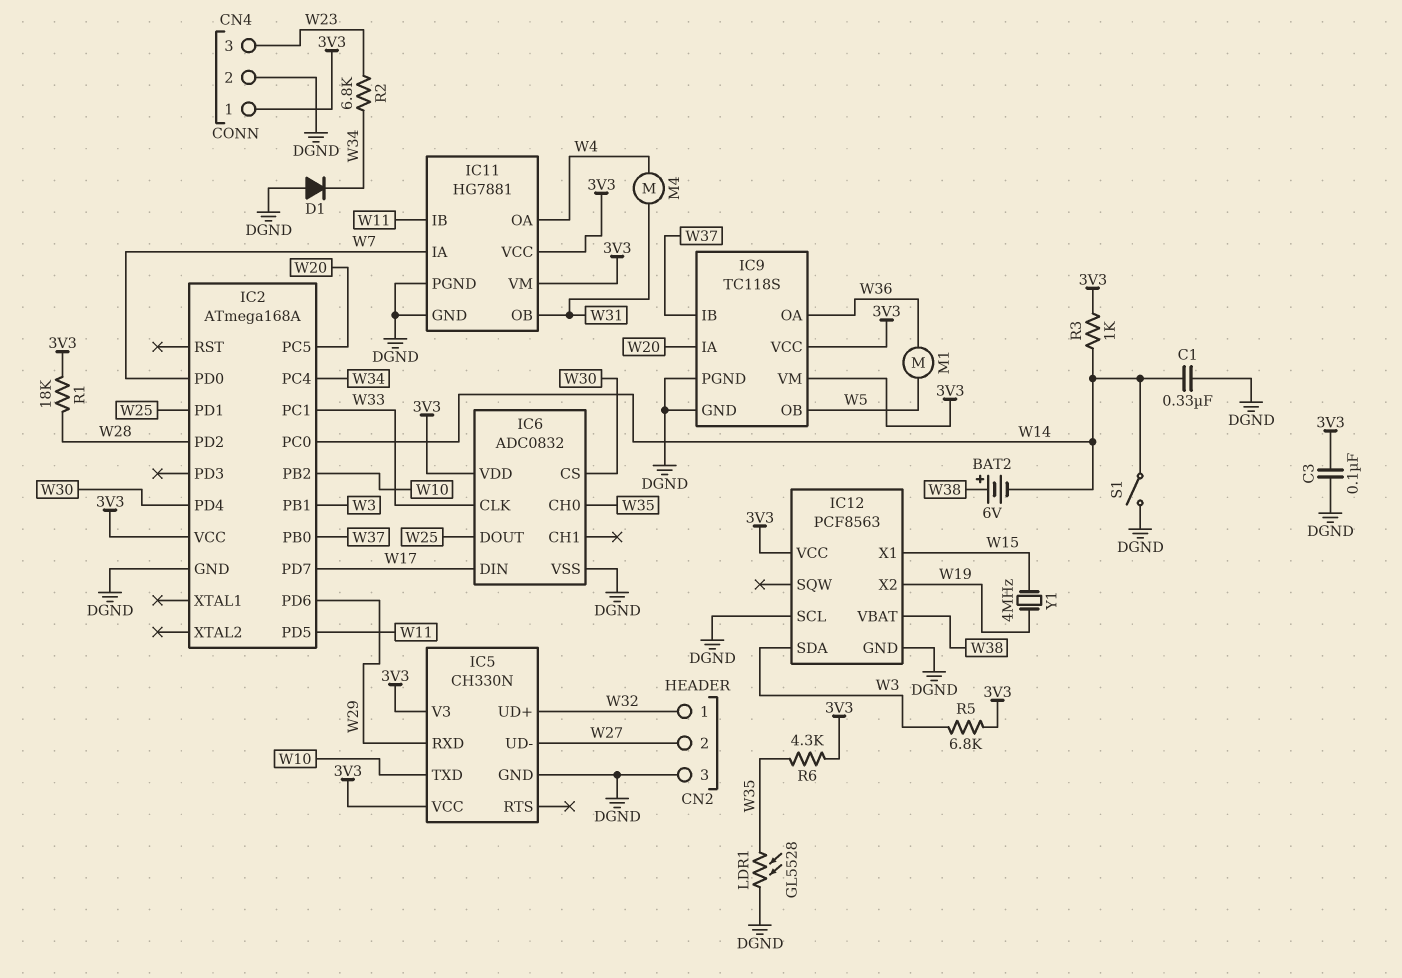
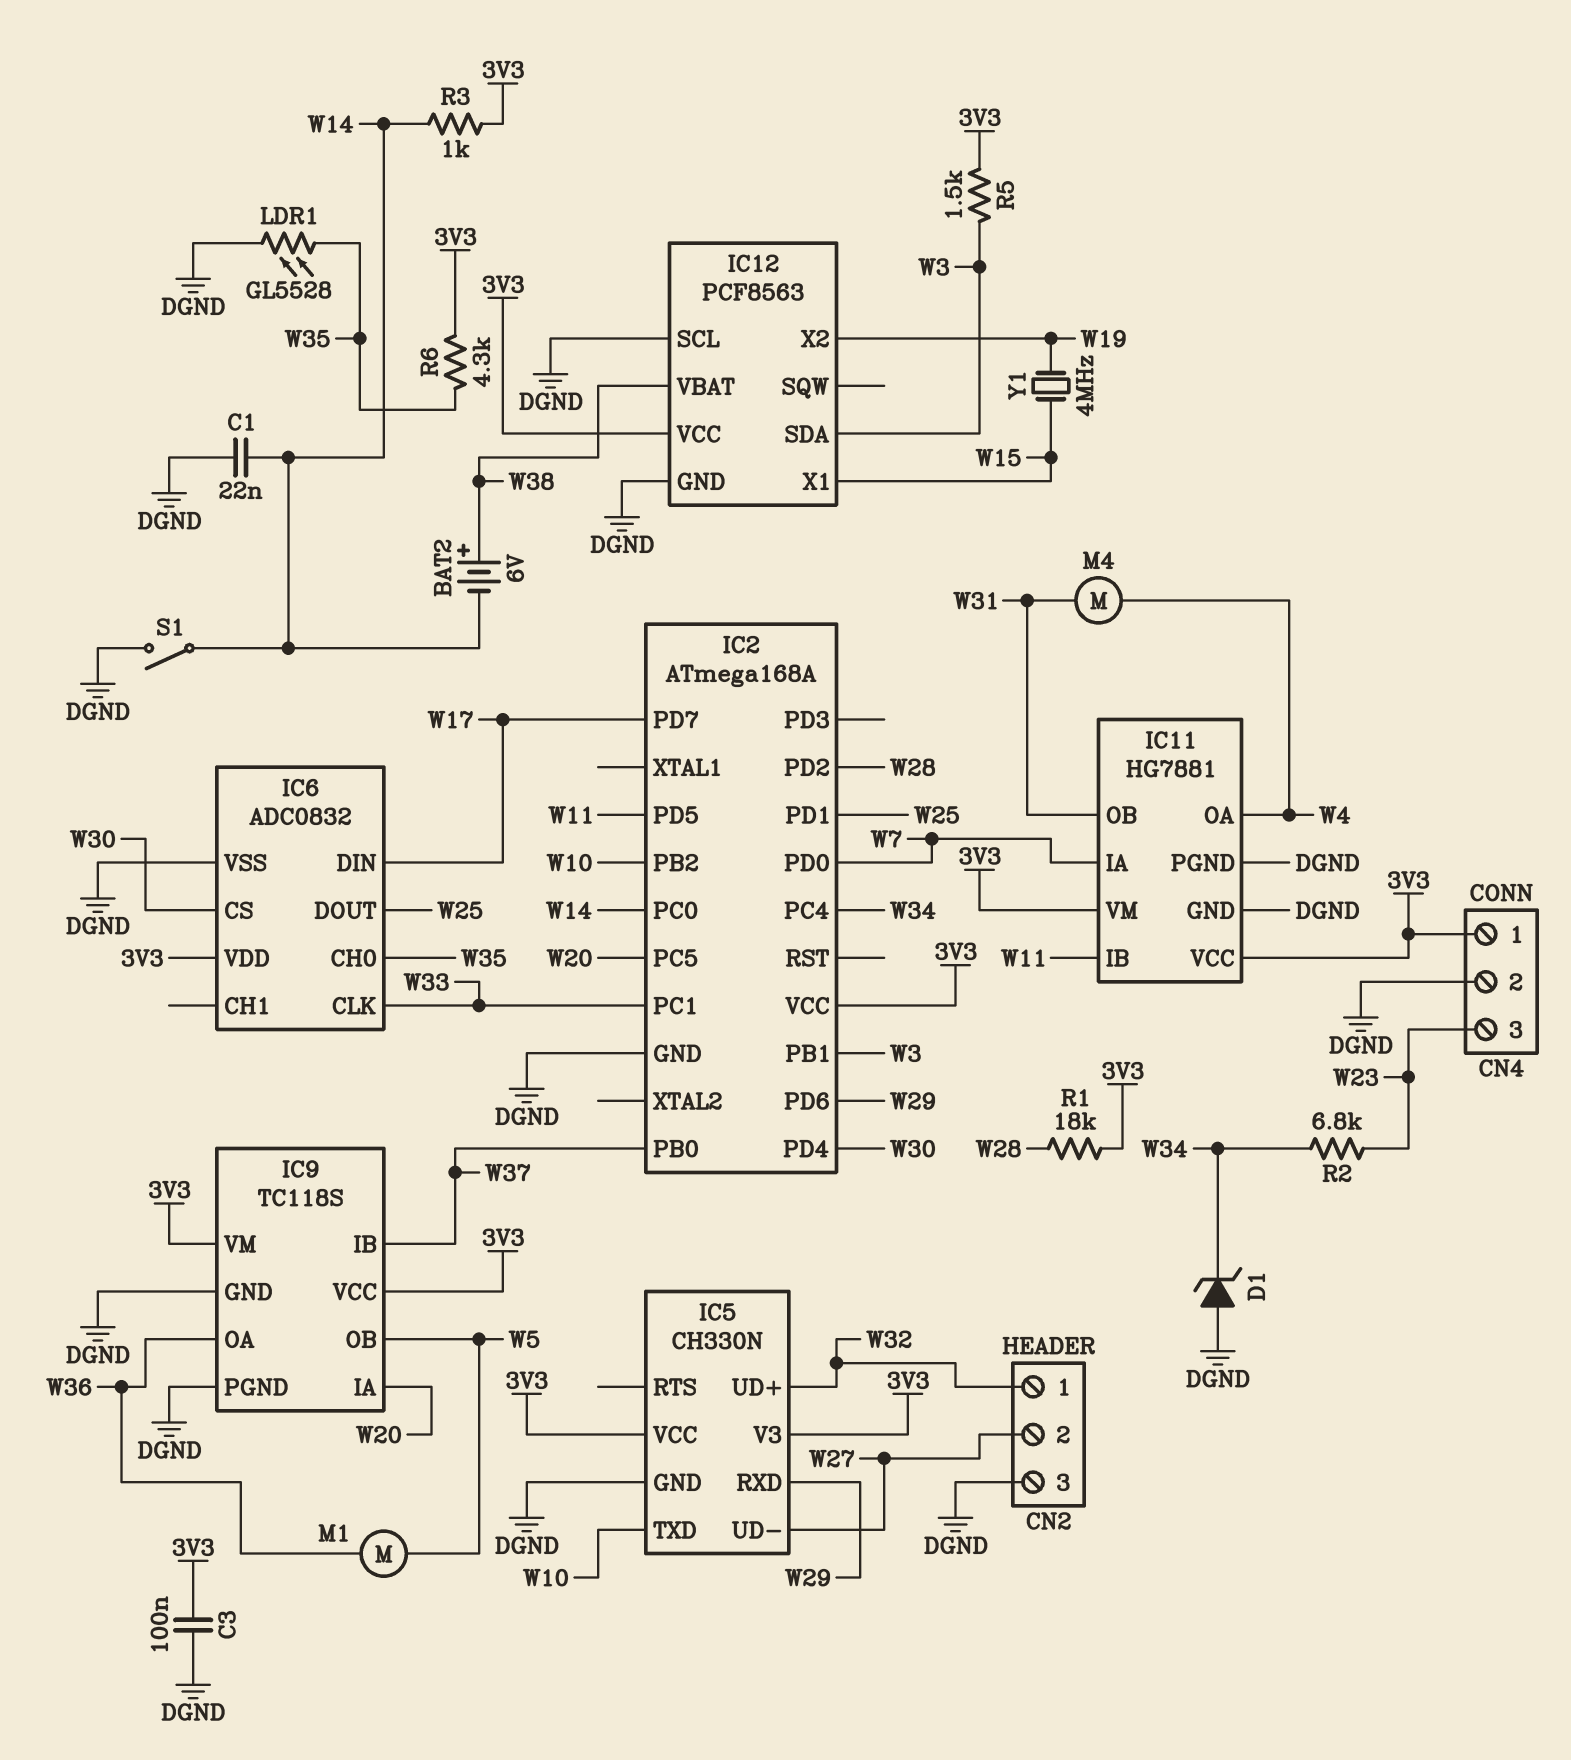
C1: 330nF (DGND, W14) -> 22nF (DGND, W14)
D1: diode (A DGND, K W34) -> zener (A DGND, K W34)
R5: 6.8k (3V3, W3) -> 1.5k (3V3, W3)

